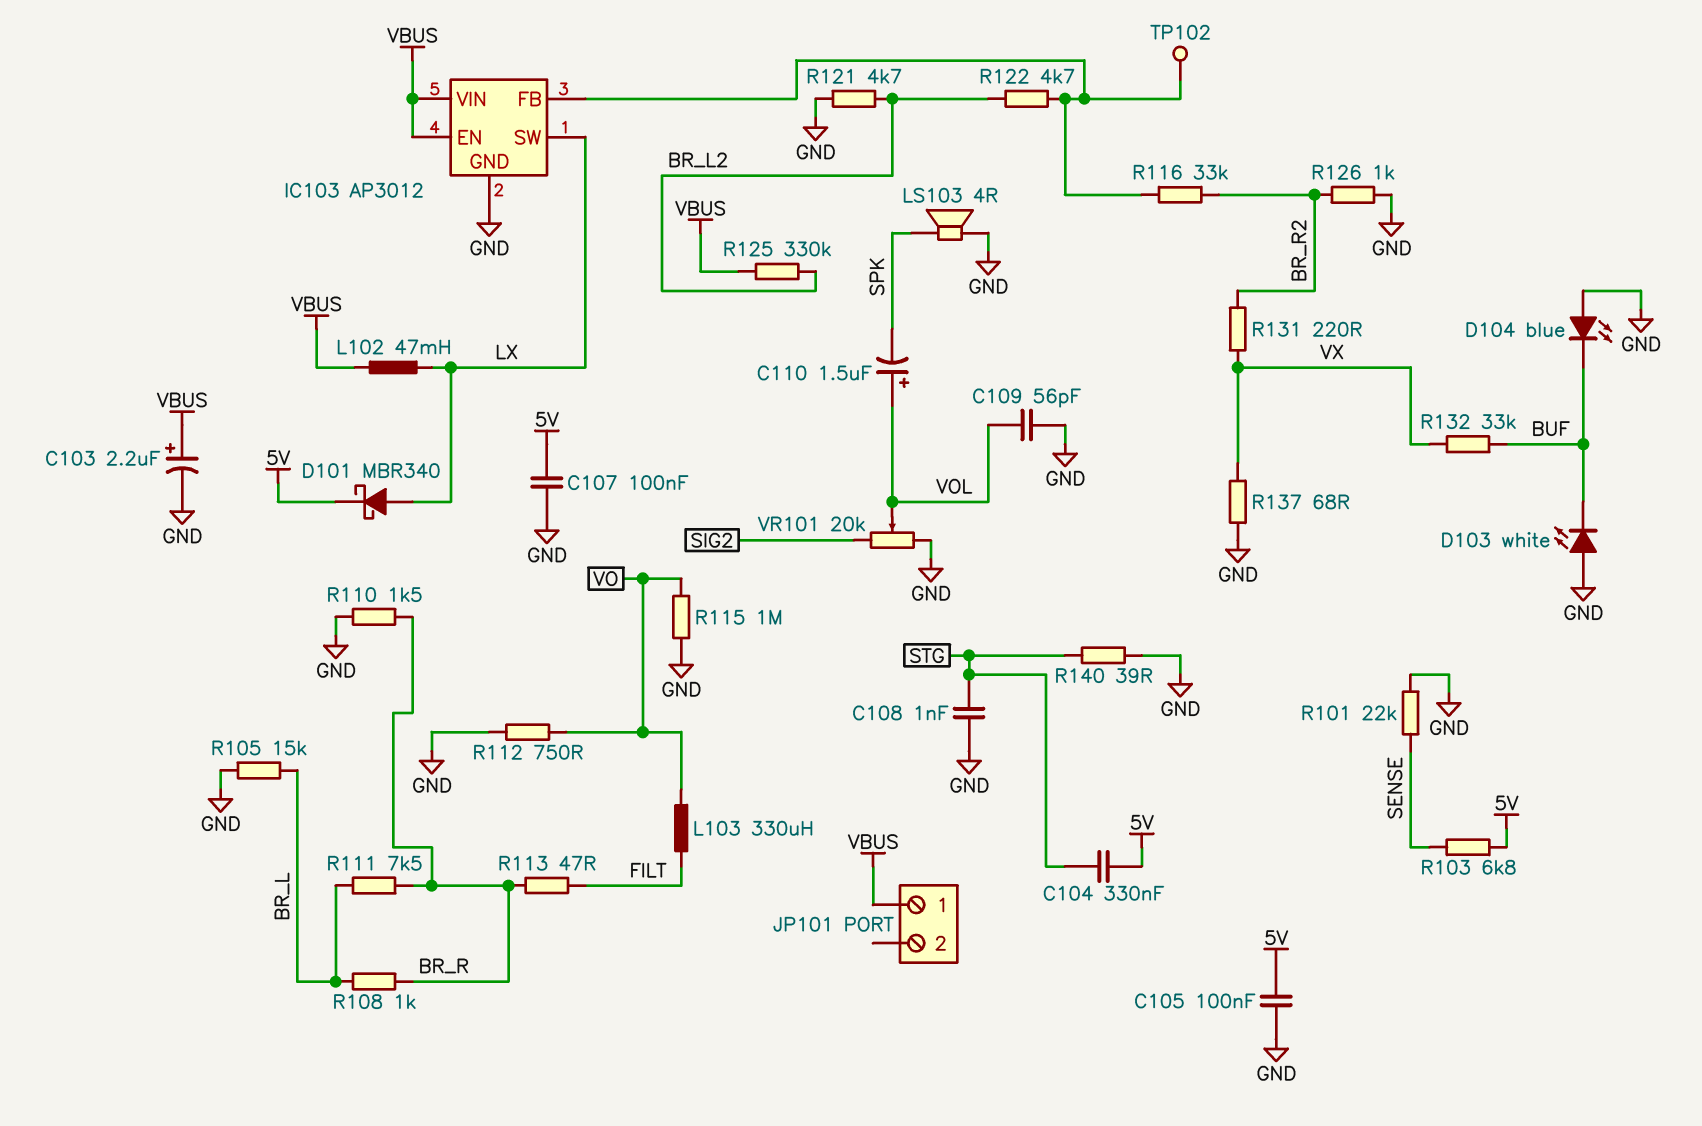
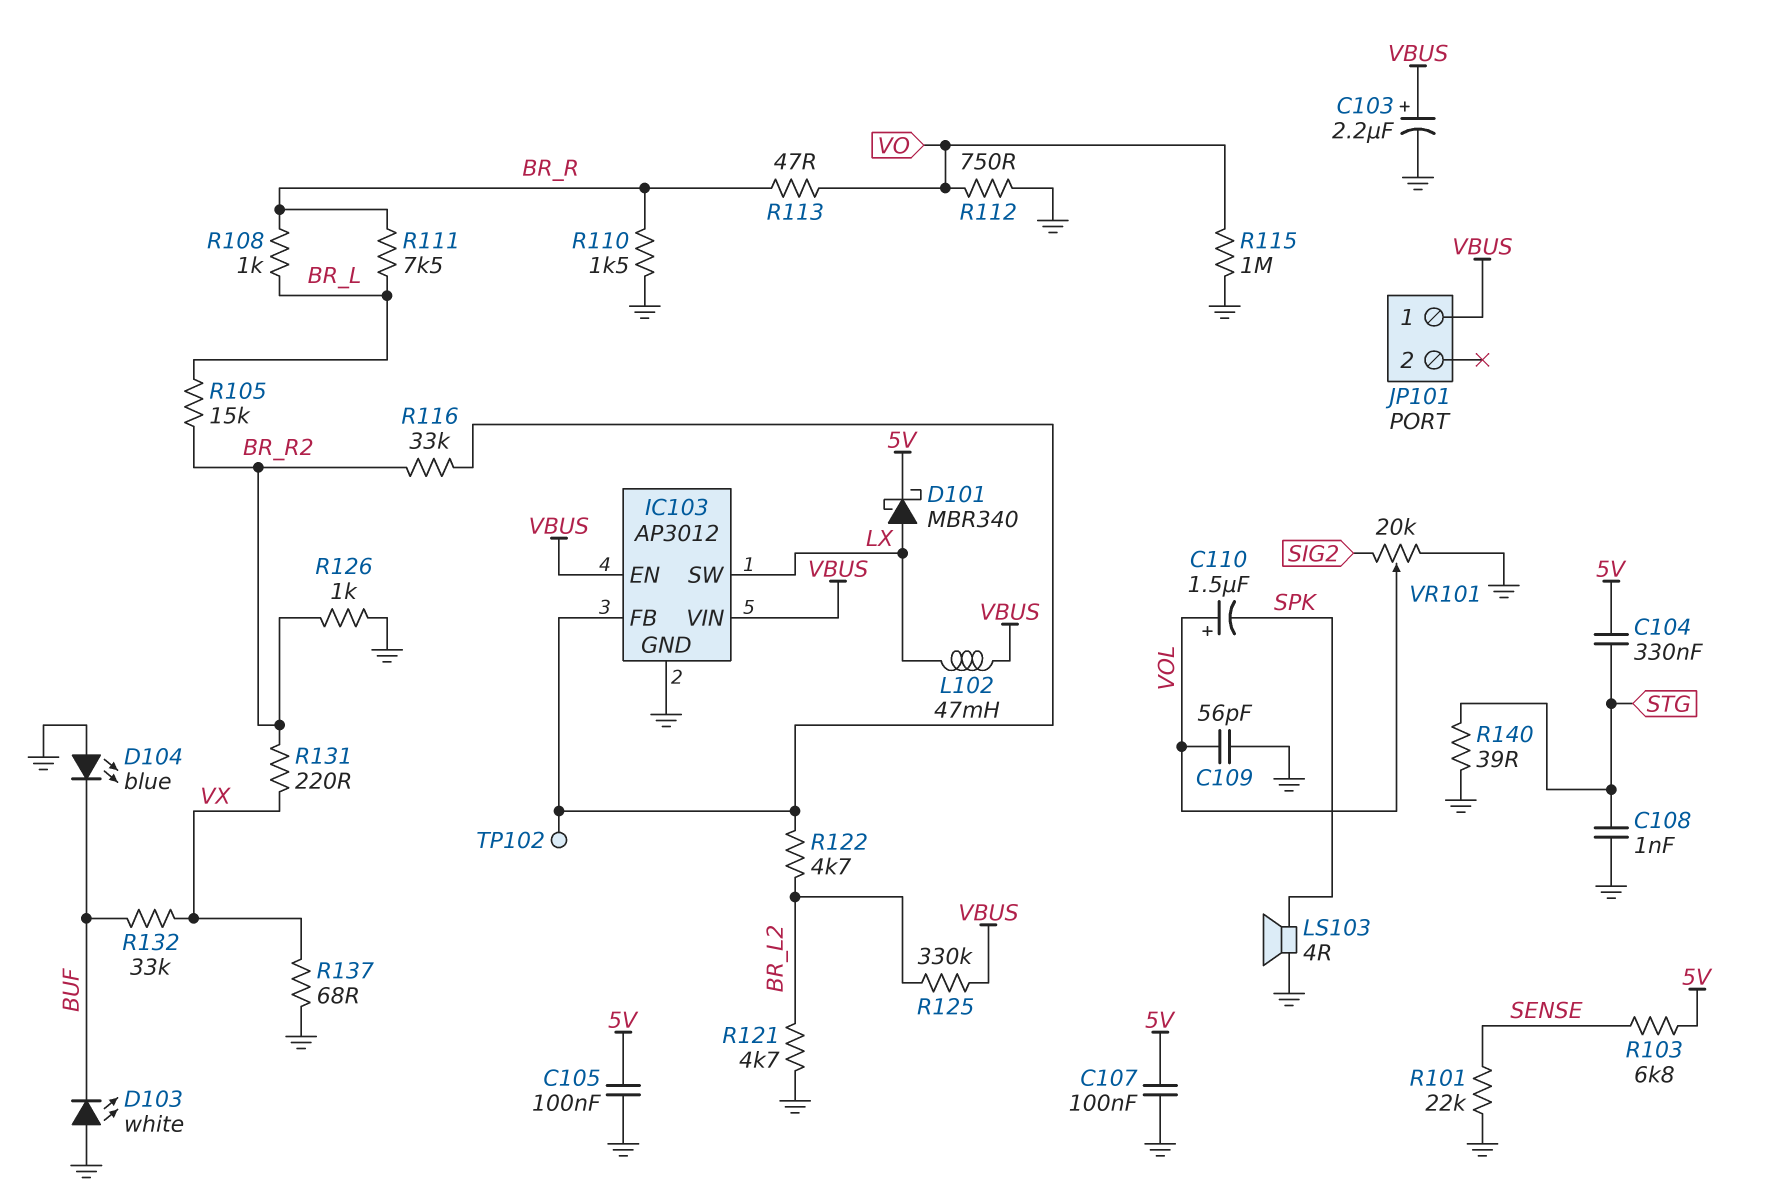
L103: 330uH (FILT, VO) -> none
R105: 15k (BR_L, GND) -> 15k (BR_L, BR_R2)
R113: 47 (BR_R, FILT) -> 47 (BR_R, VO)

